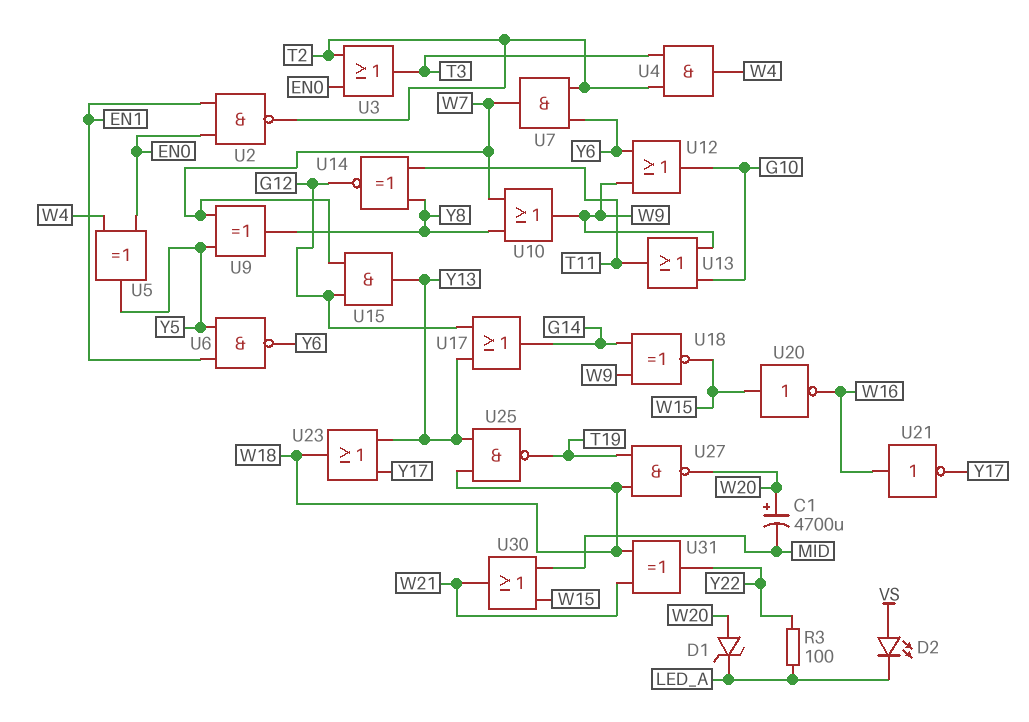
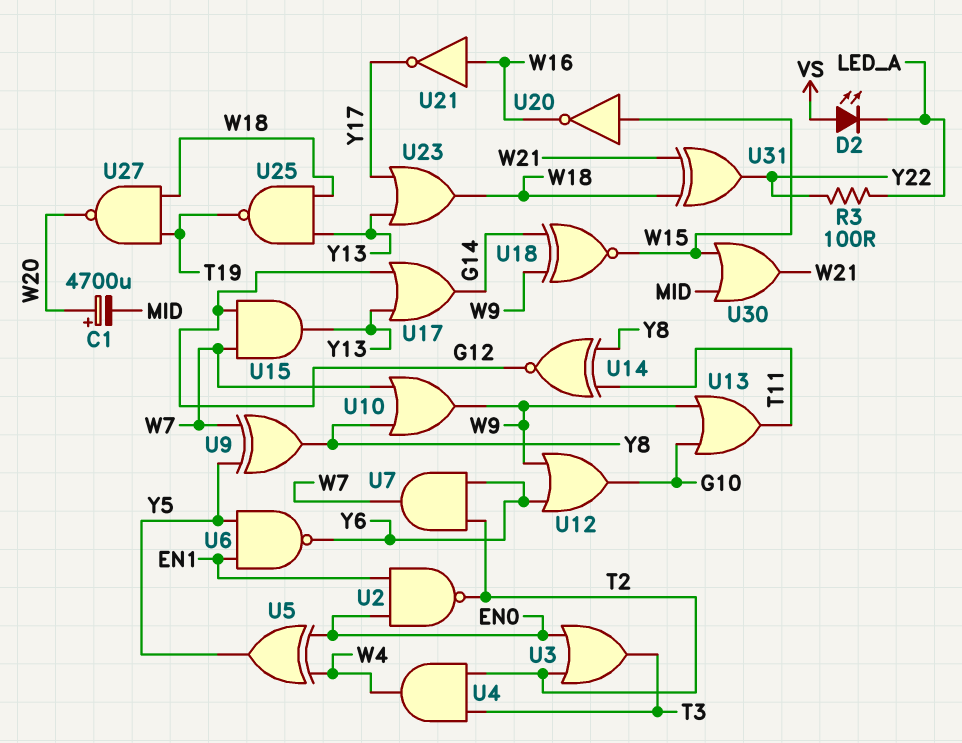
D1: zener (A W20, K LED_A) -> none

